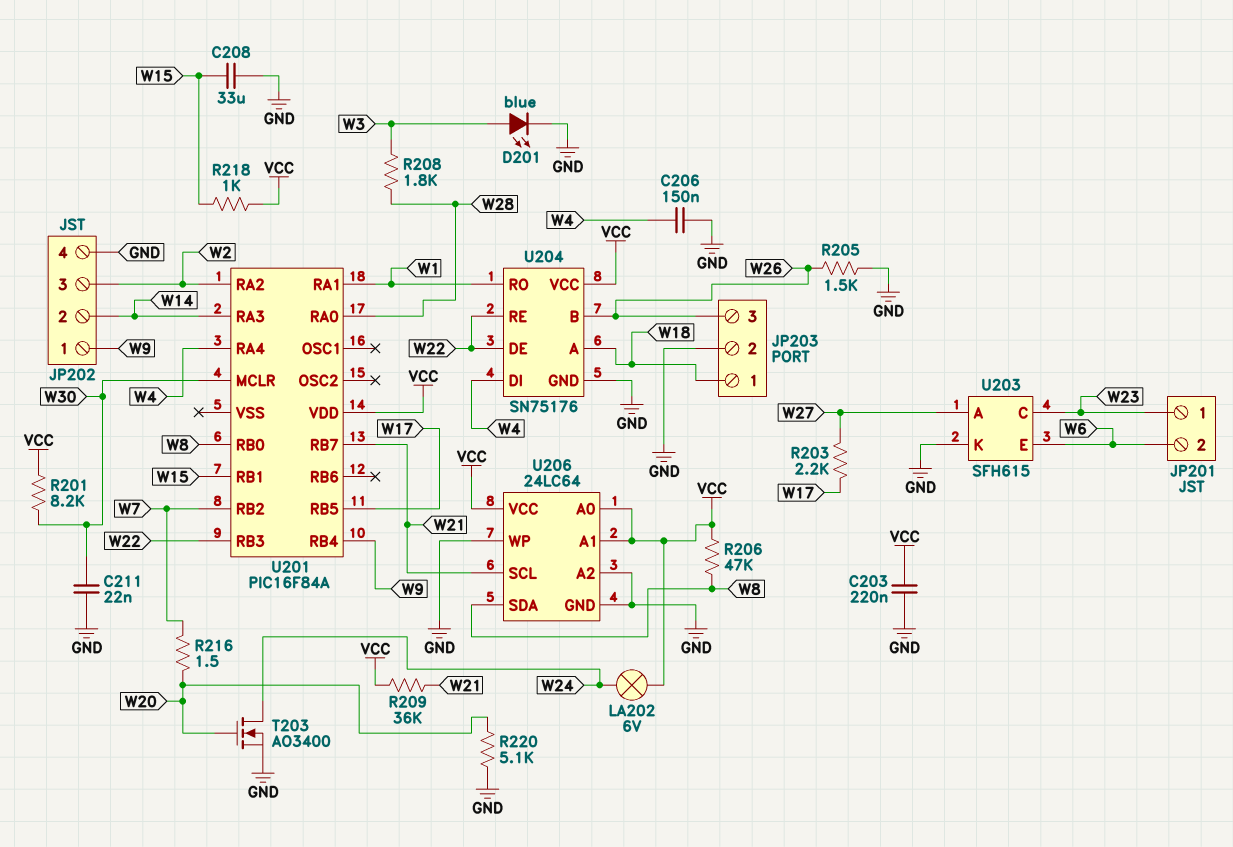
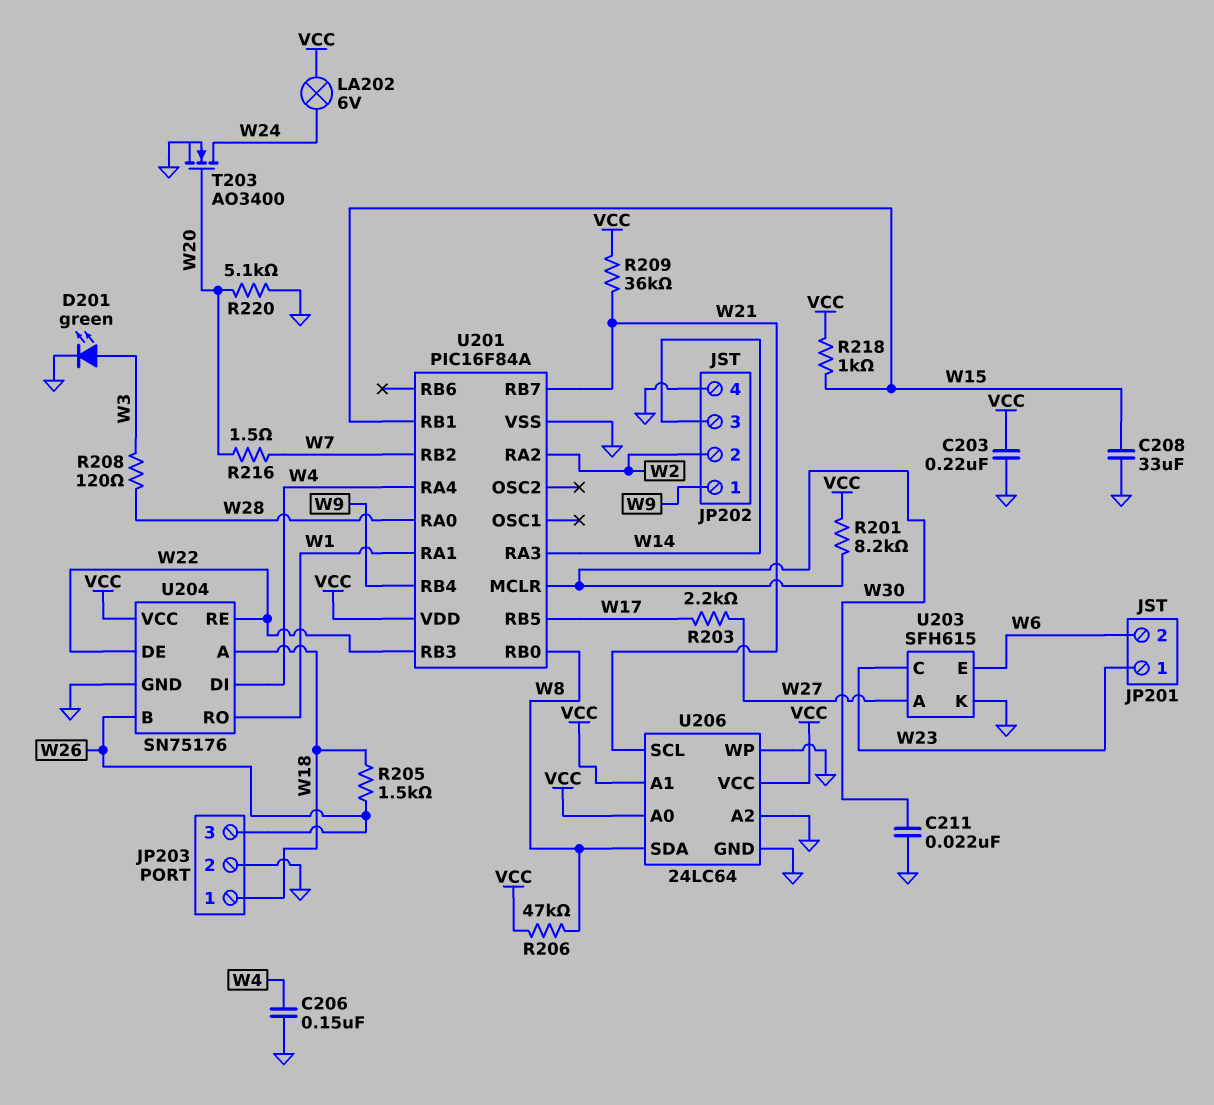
D201: LED blue (A W3, K GND) -> LED green (A W3, K GND)
JP202 pin 2: W14 -> W2
JP202 pin 3: W2 -> W14
R205: 1.5k (GND, W26) -> 1.5k (W18, W26)
R208: 1.8k (W3, W28) -> 120 (W3, W28)
U201 pin VSS: none -> GND

